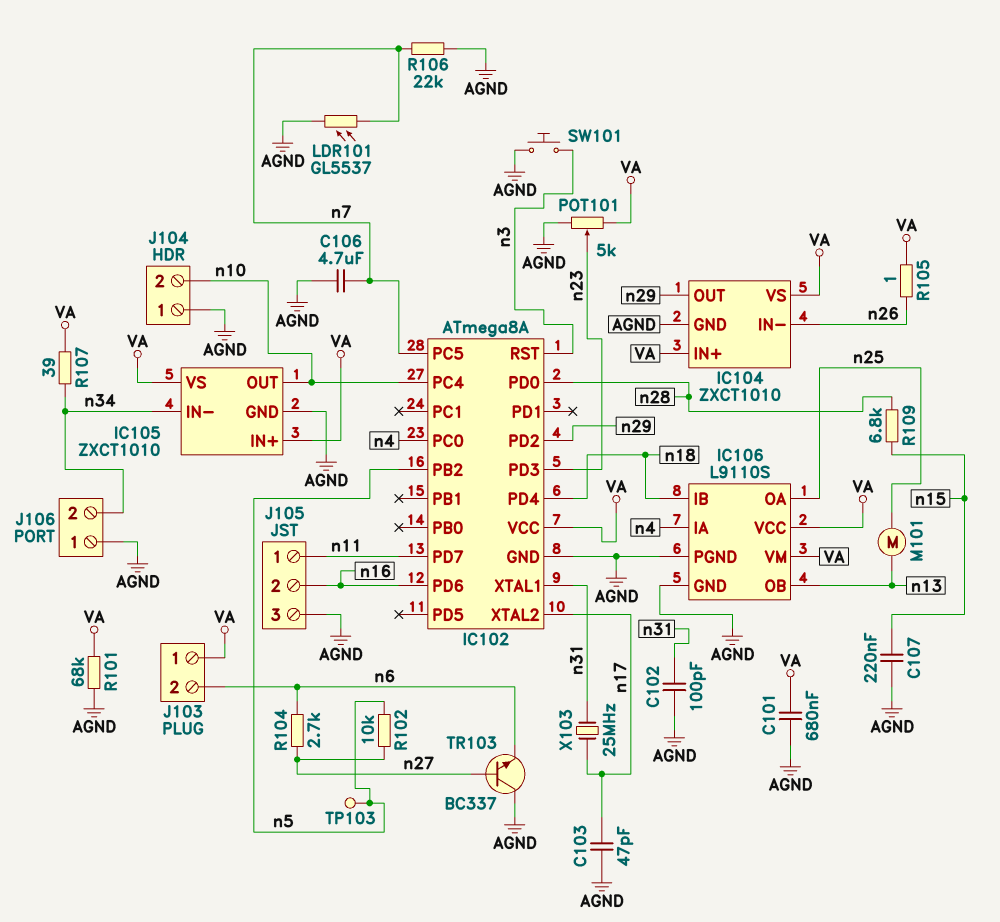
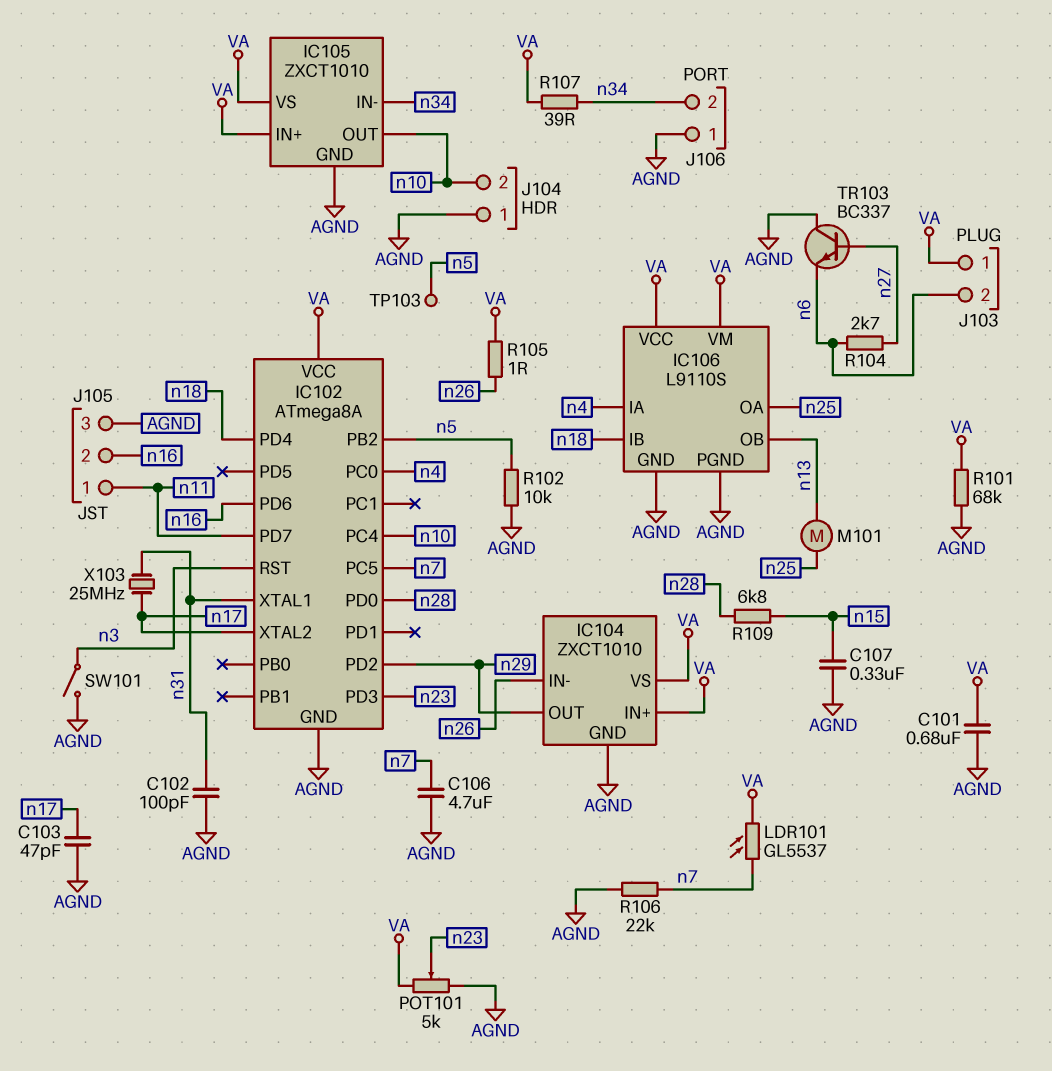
C107: 220nF (AGND, n15) -> 330nF (AGND, n15)
LDR101: GL5537 (AGND, n7) -> GL5537 (VA, n7)
R102: 10k (n5, n27) -> 10k (AGND, n5)
SW101: button (AGND, n3) -> switch (AGND, n3)

